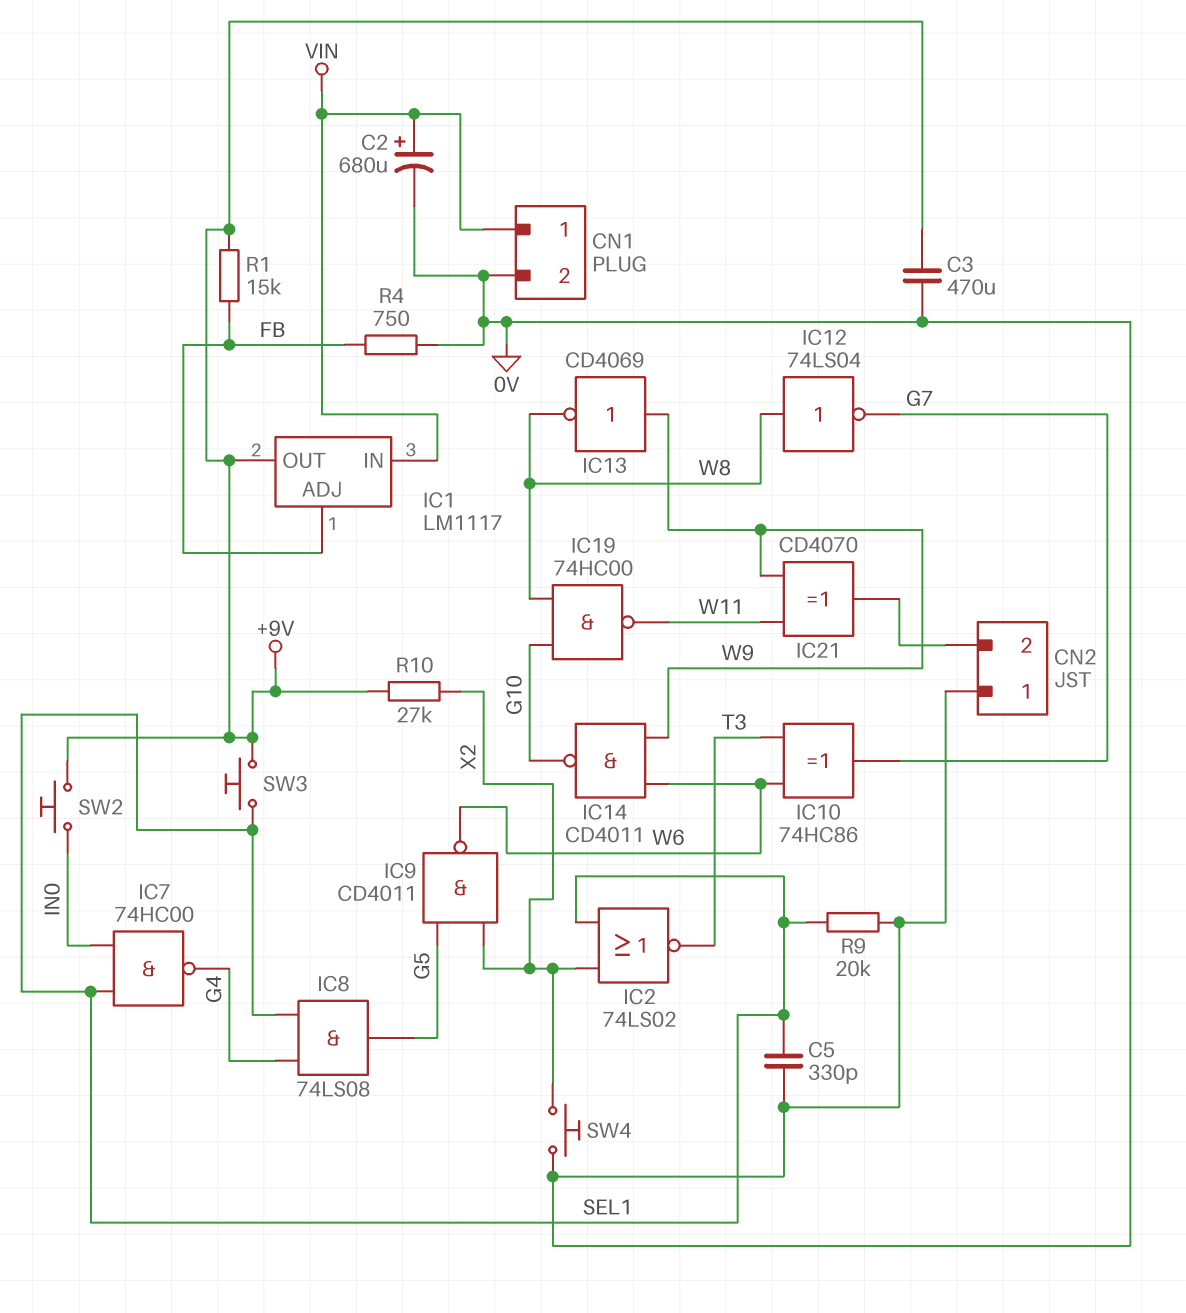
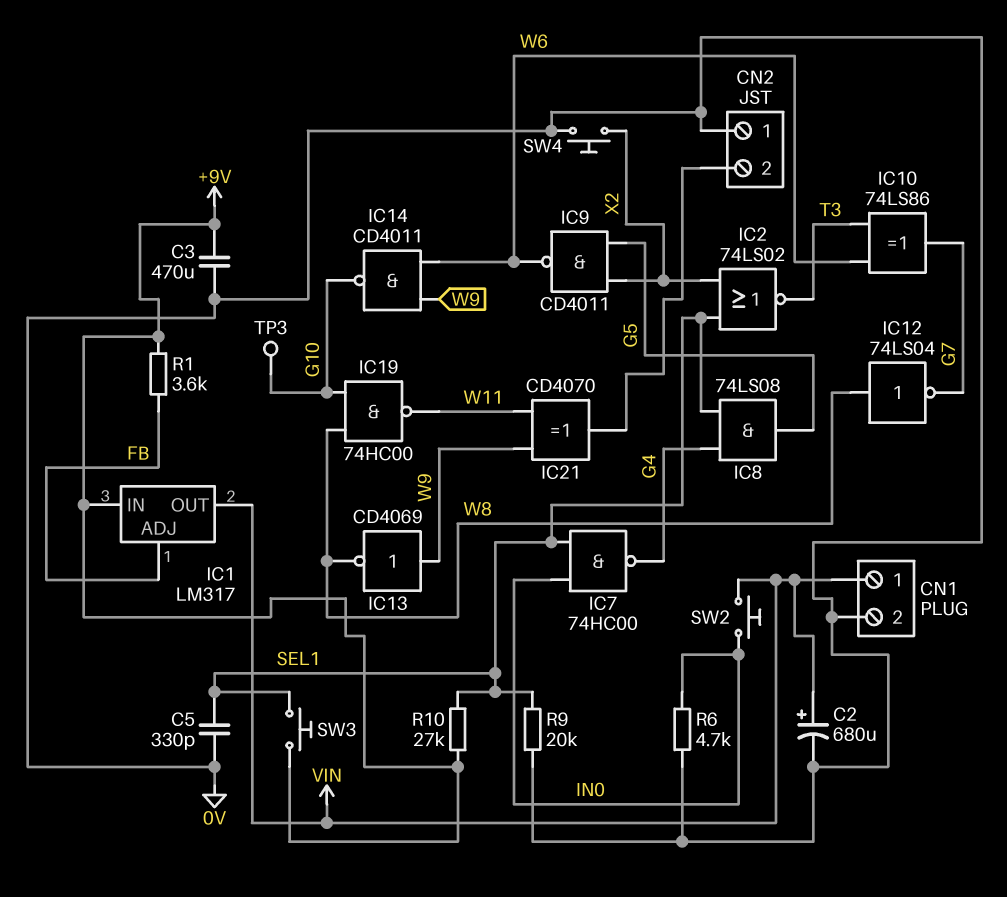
IC1: LM1117 -> LM317
IC1 pin IN: VIN -> +9V
IC1 pin OUT: +9V -> VIN
IC10: XOR 74HC86 (in T3, in W6, out G7) -> XOR 74LS86 (in T3, in W6, out G7)
R1: 15k (+9V, FB) -> 3.6k (+9V, FB)
R4: 750 (0V, FB) -> none
R6: none -> 4.7k (0V, IN0)
R10: 27k (+9V, X2) -> 27k (+9V, SEL1)
SW2: button (+9V, IN0) -> button (IN0, VIN)
TP3: none -> test point (G10)

